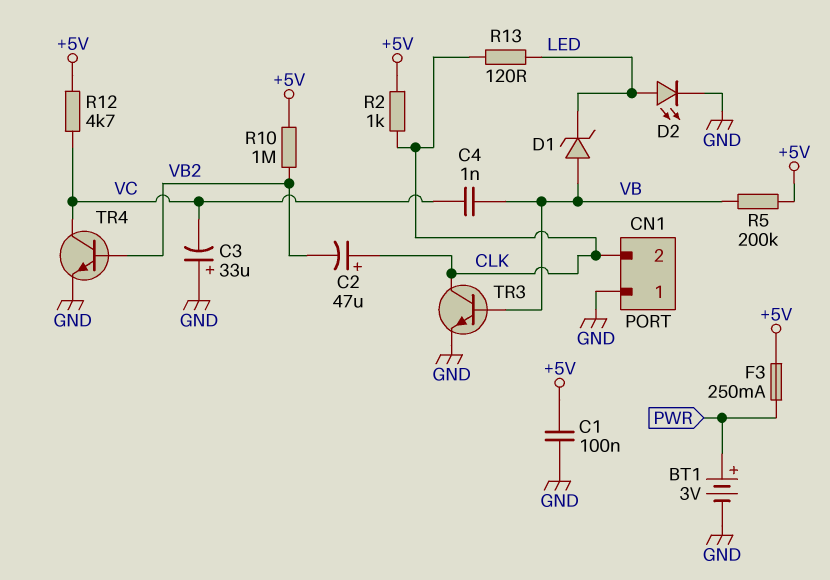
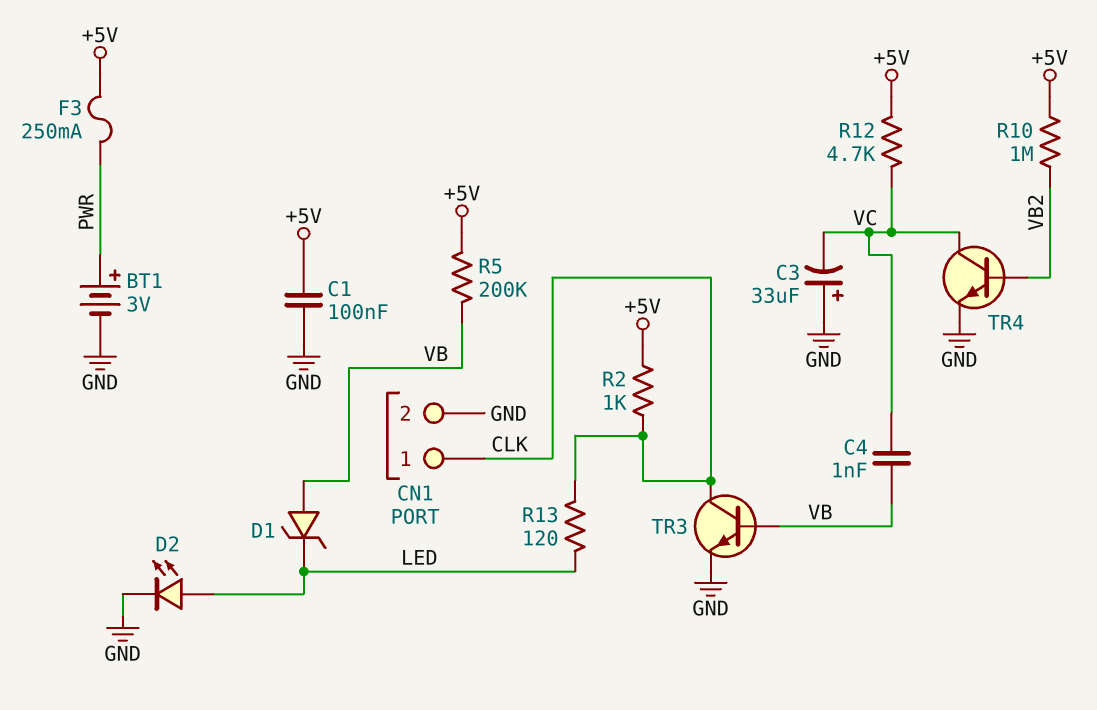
C2: 47uF (plus CLK, minus VB2) -> none
CN1 pin 1: GND -> CLK
CN1 pin 2: CLK -> GND

